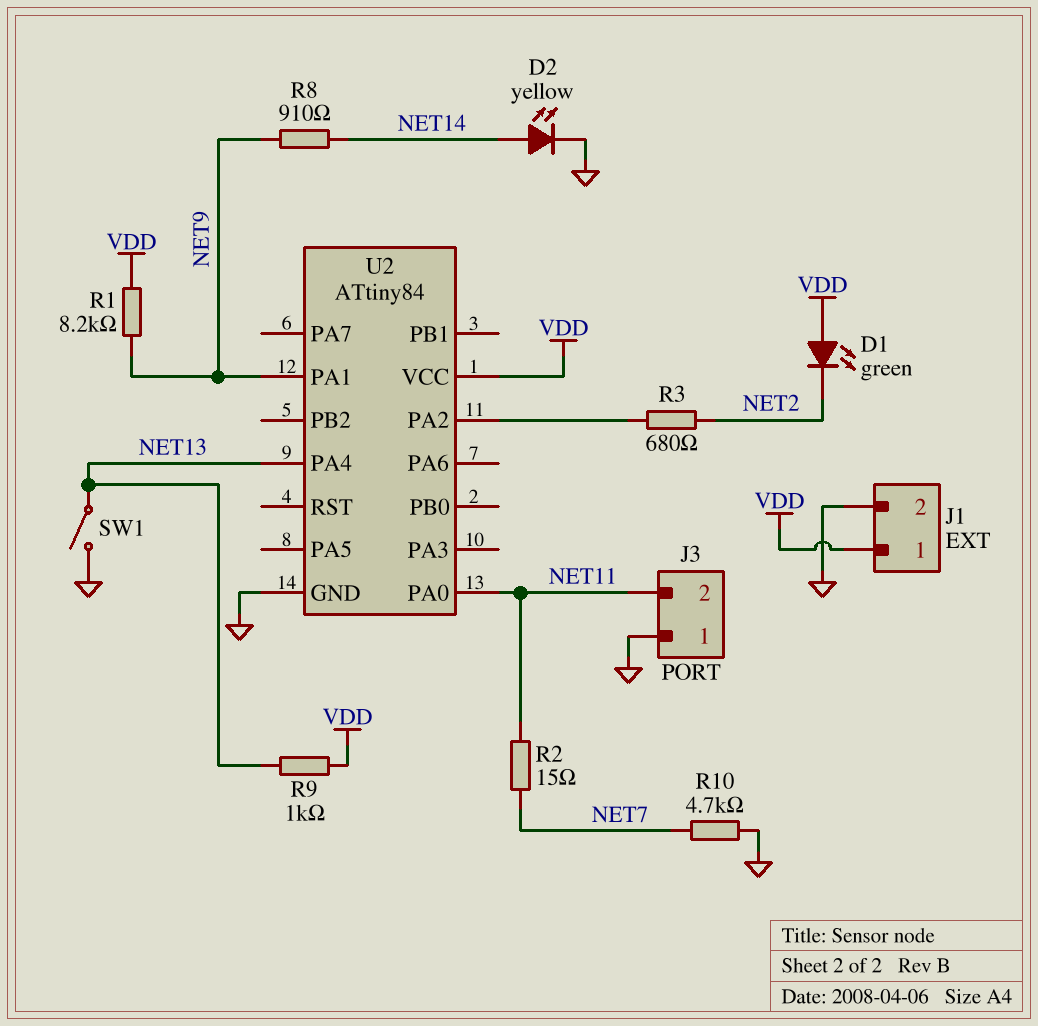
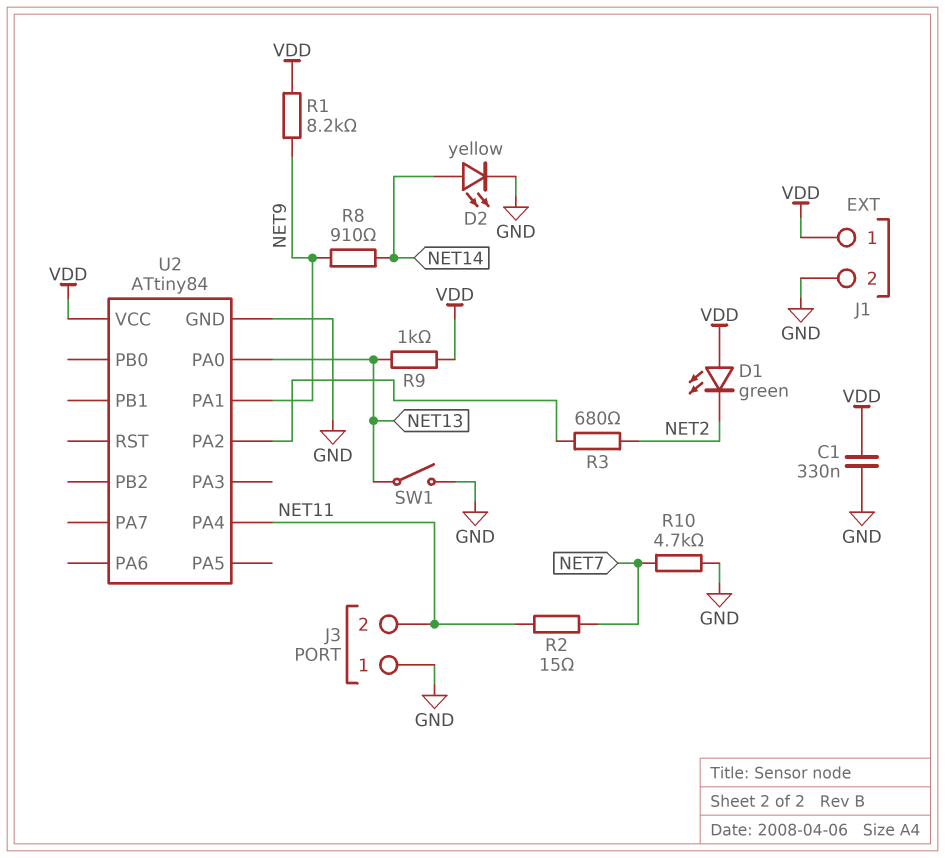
C1: none -> 330nF (GND, VDD)
U2 pin PA0: NET11 -> NET13
U2 pin PA4: NET13 -> NET11

